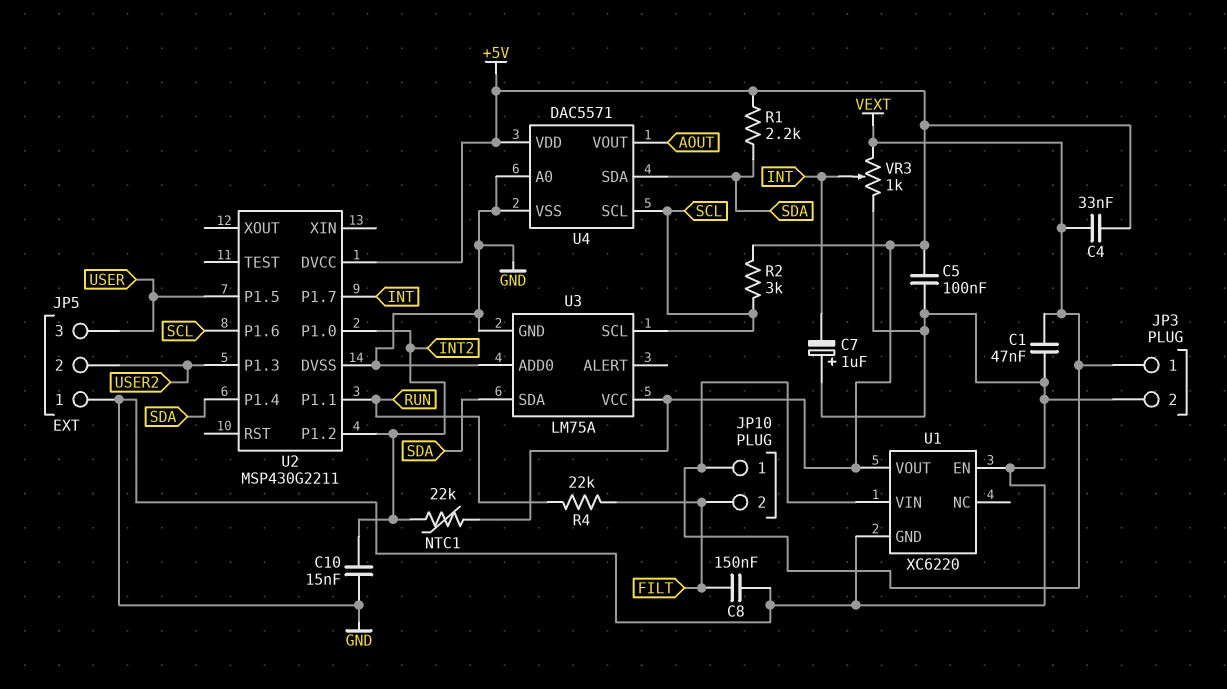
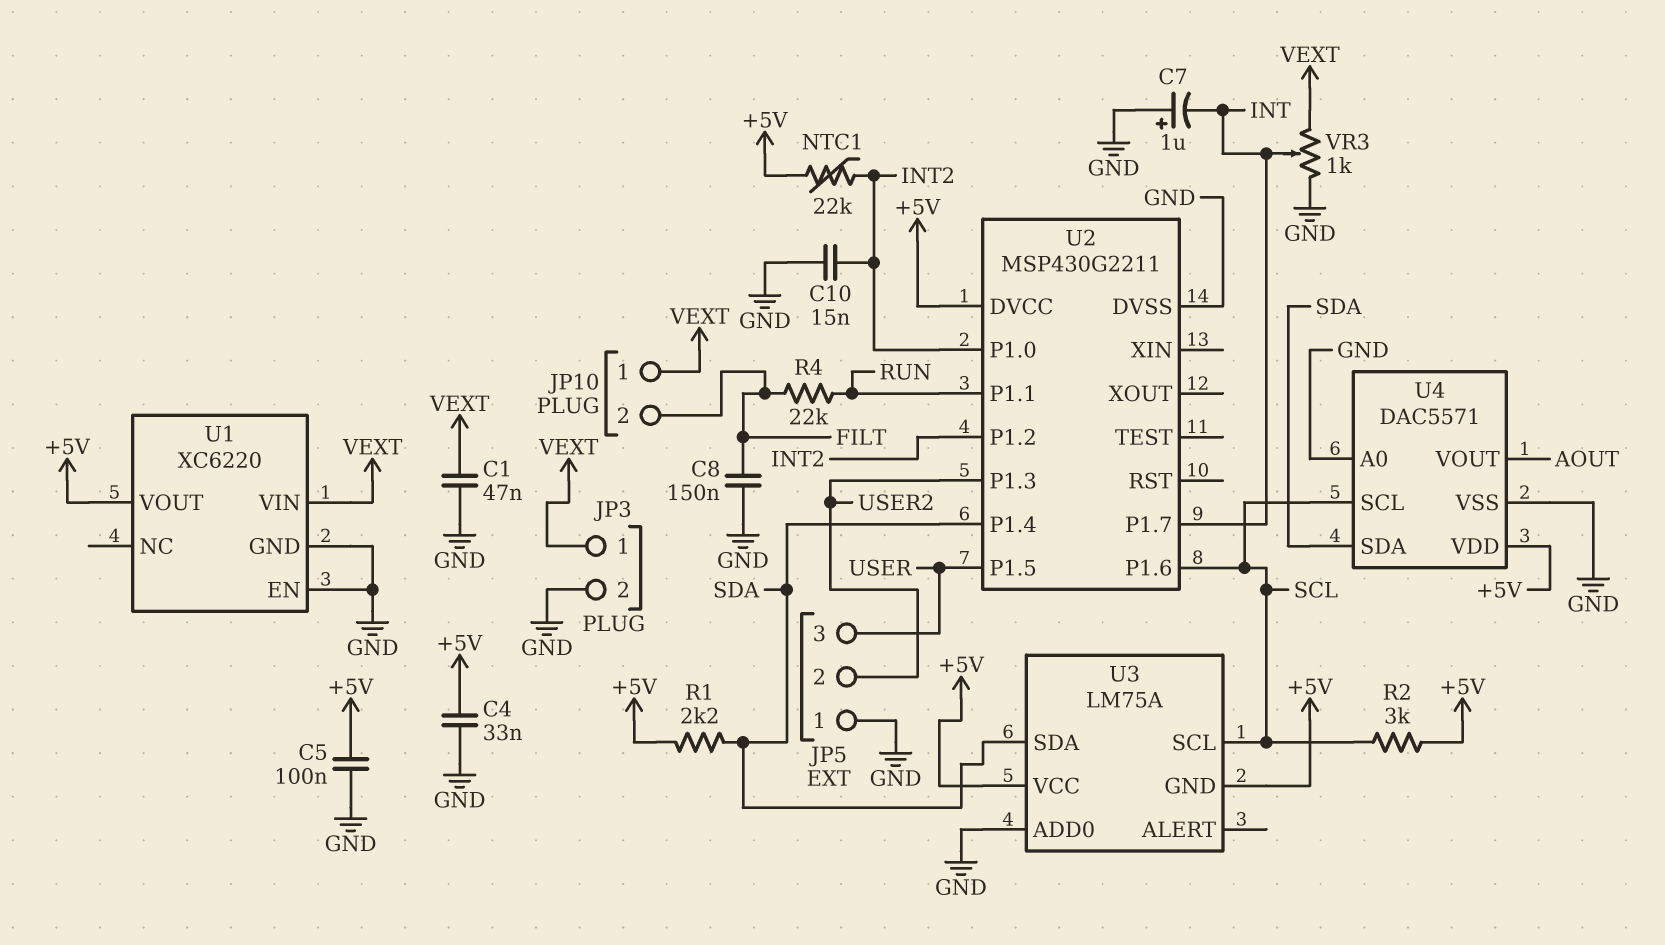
C4: 33nF (+5V, VEXT) -> 33nF (+5V, GND)
U3 pin GND: GND -> +5V

